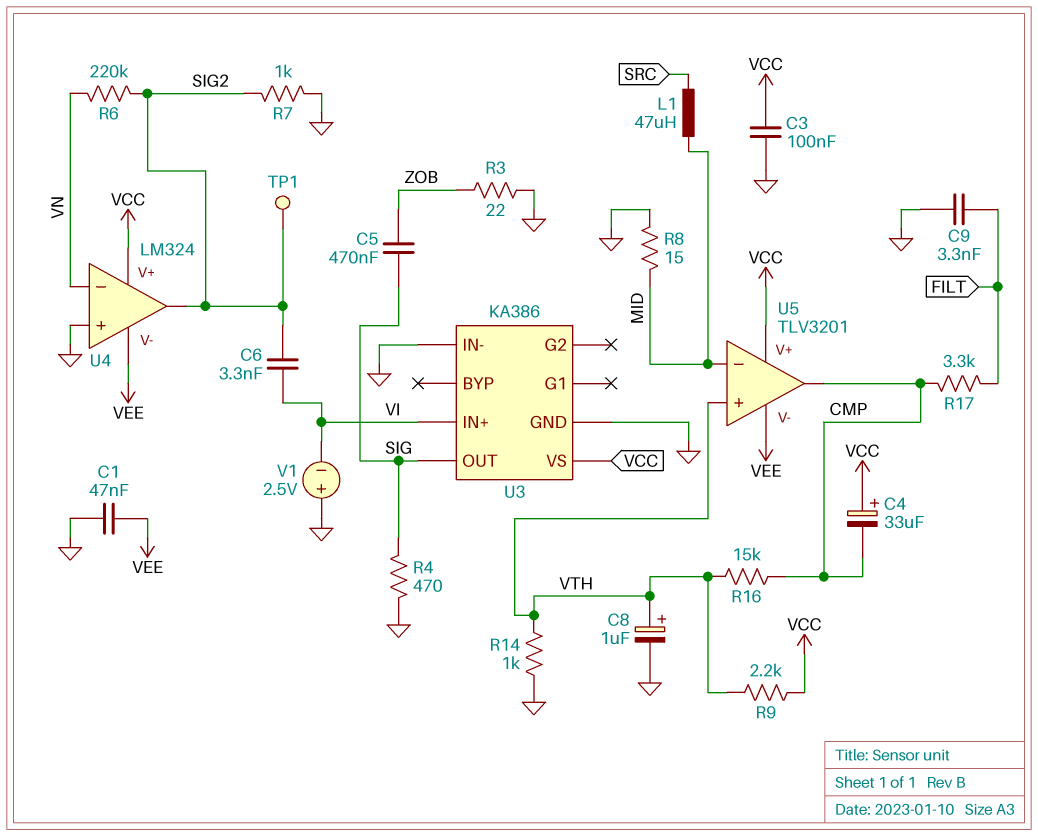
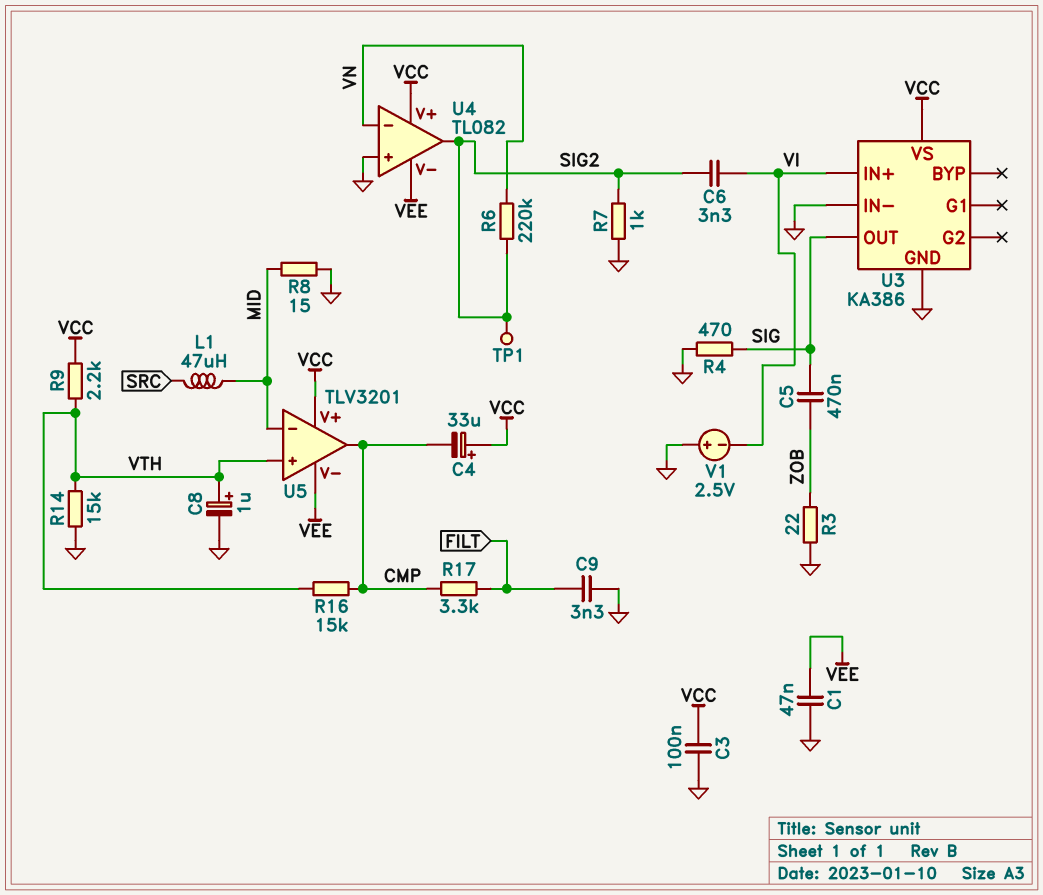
R14: 1k (GND, VTH) -> 15k (GND, VTH)
U4: LM324 -> TL082

